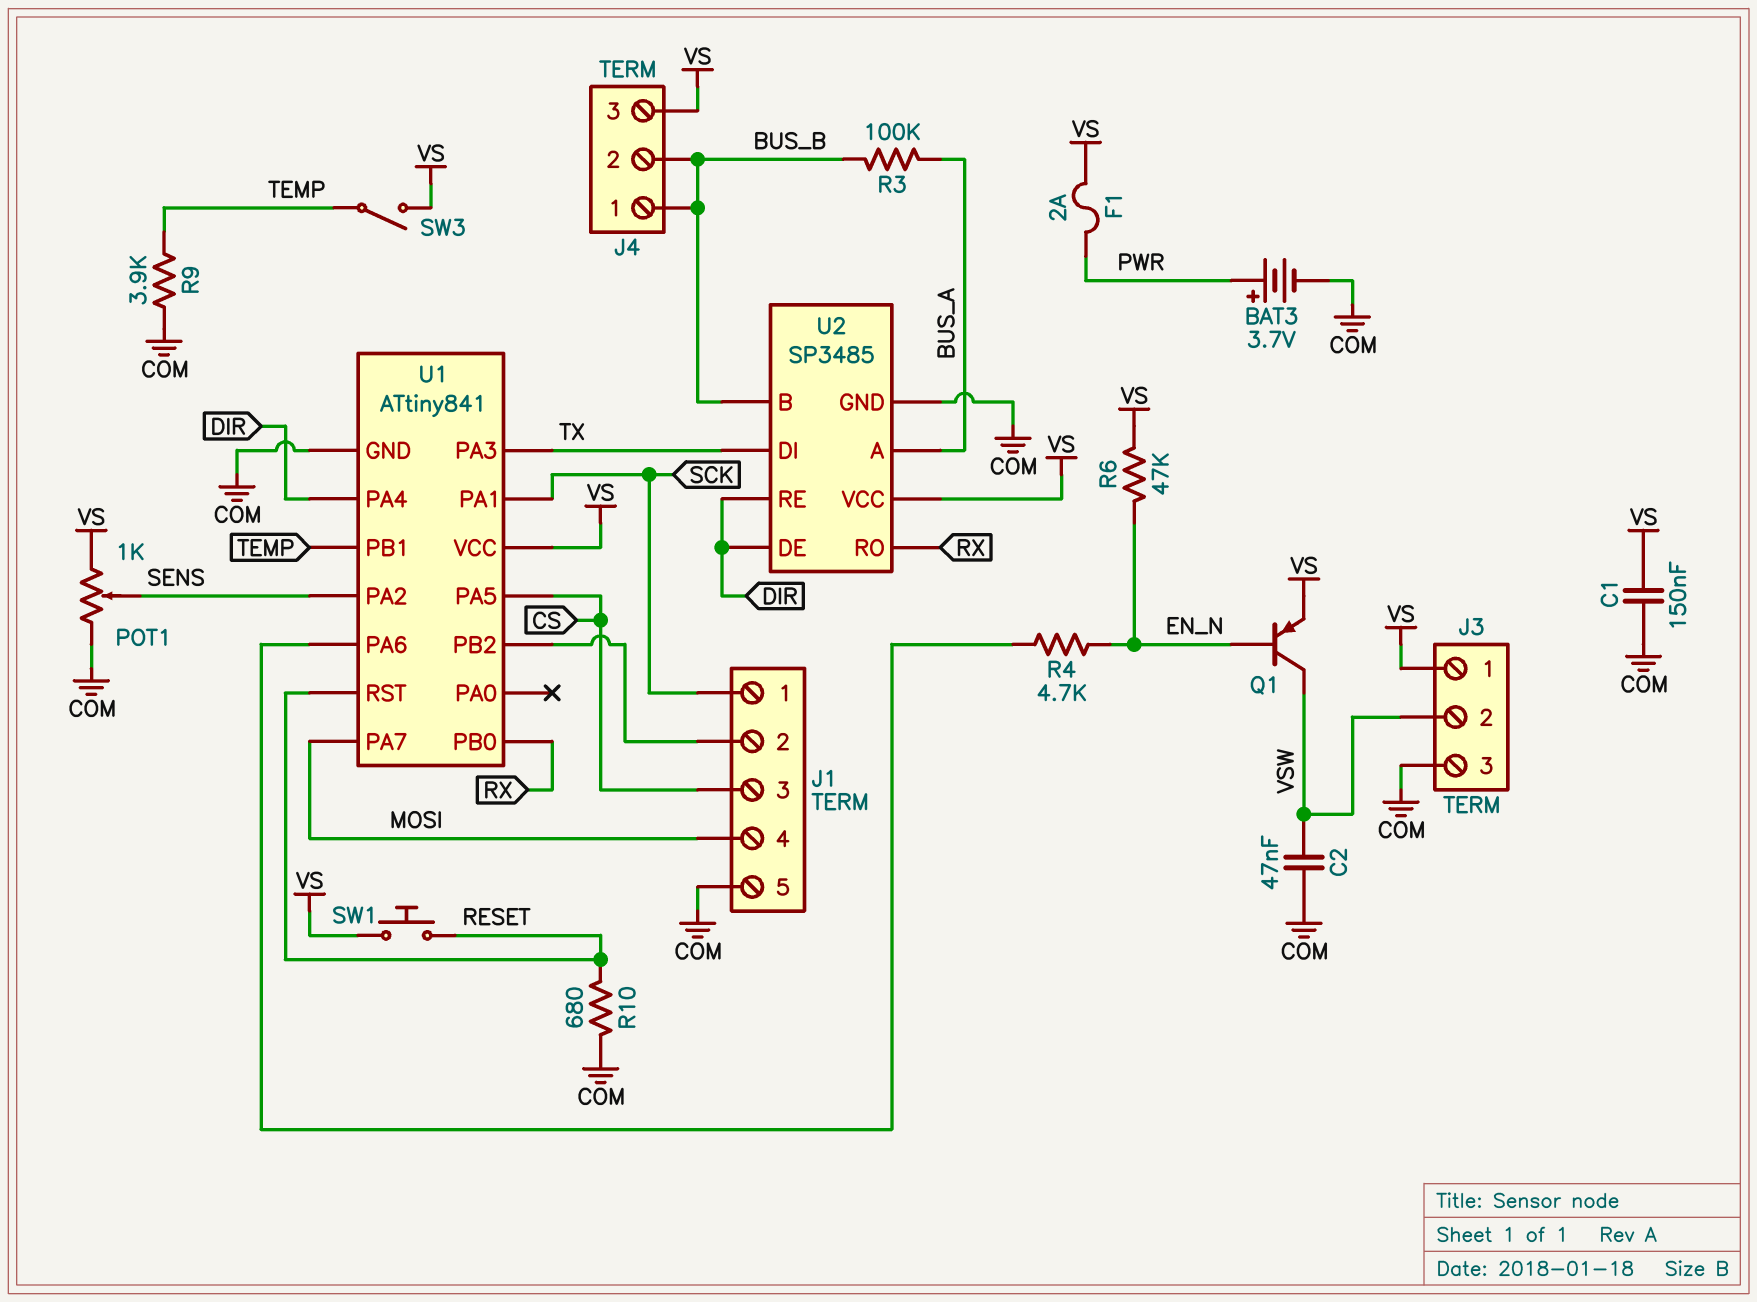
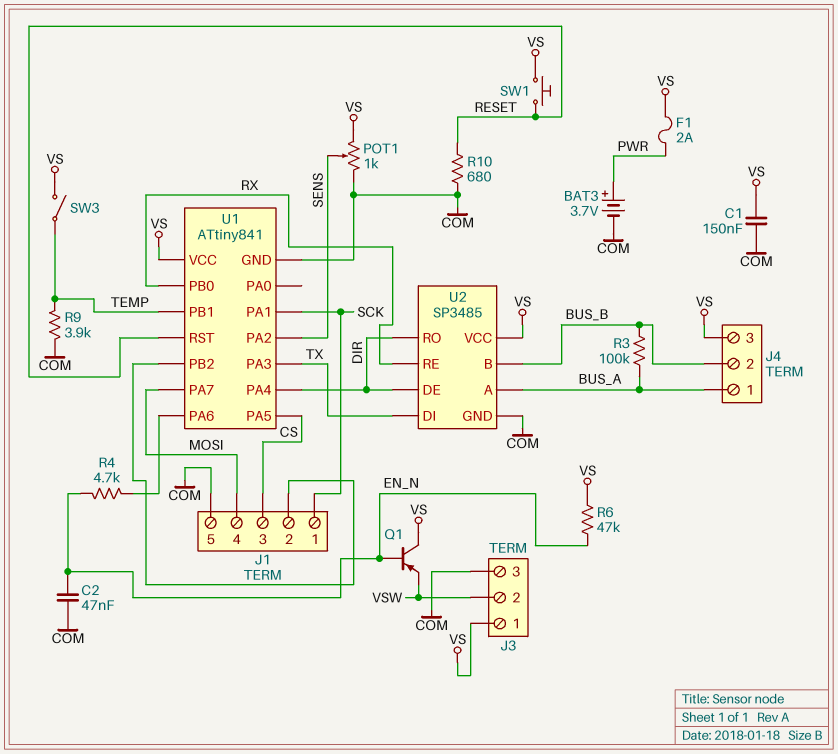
C2: 47nF (COM, VSW) -> 47nF (COM, EN_N)
J4 pin 1: BUS_B -> BUS_A
Q1: PNP (B EN_N, C VSW, E VS) -> PNP (B EN_N, C VS, E VSW)
U2 pin RE: DIR -> RX
U2 pin RO: RX -> DIR

